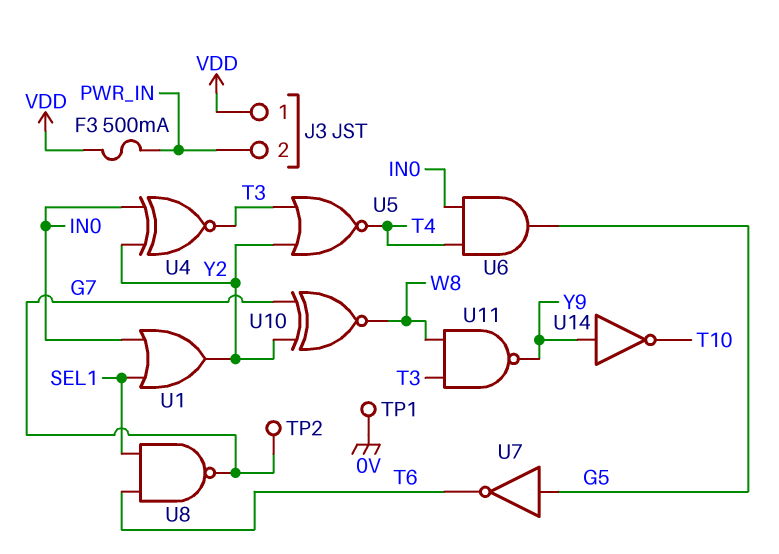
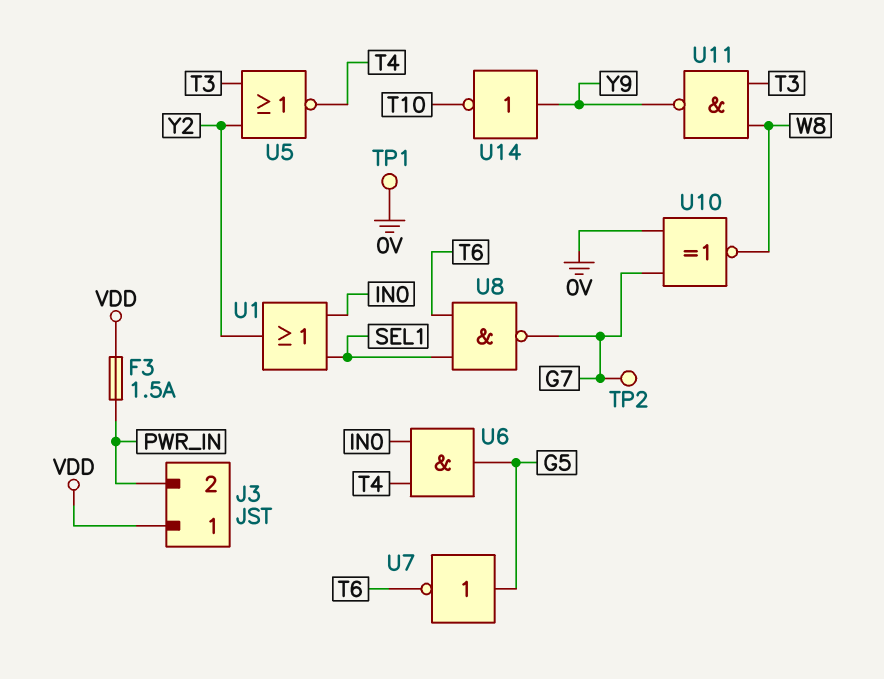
F3: 500mA (PWR_IN, VDD) -> 1.5A (PWR_IN, VDD)
U4: XNOR (in IN0, in Y2, out T3) -> none
U10: XNOR (in G7, in Y2, out W8) -> XNOR (in 0V, in G7, out W8)

